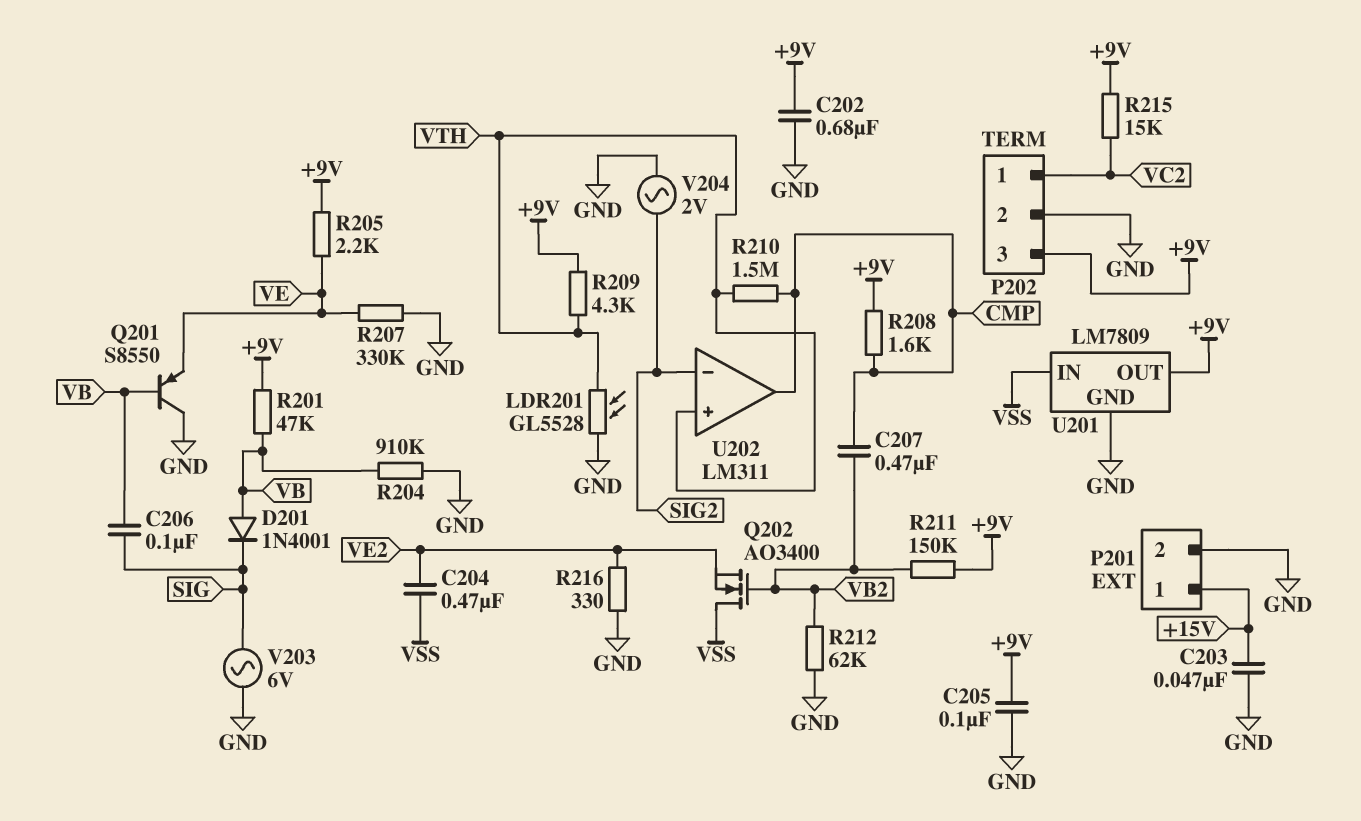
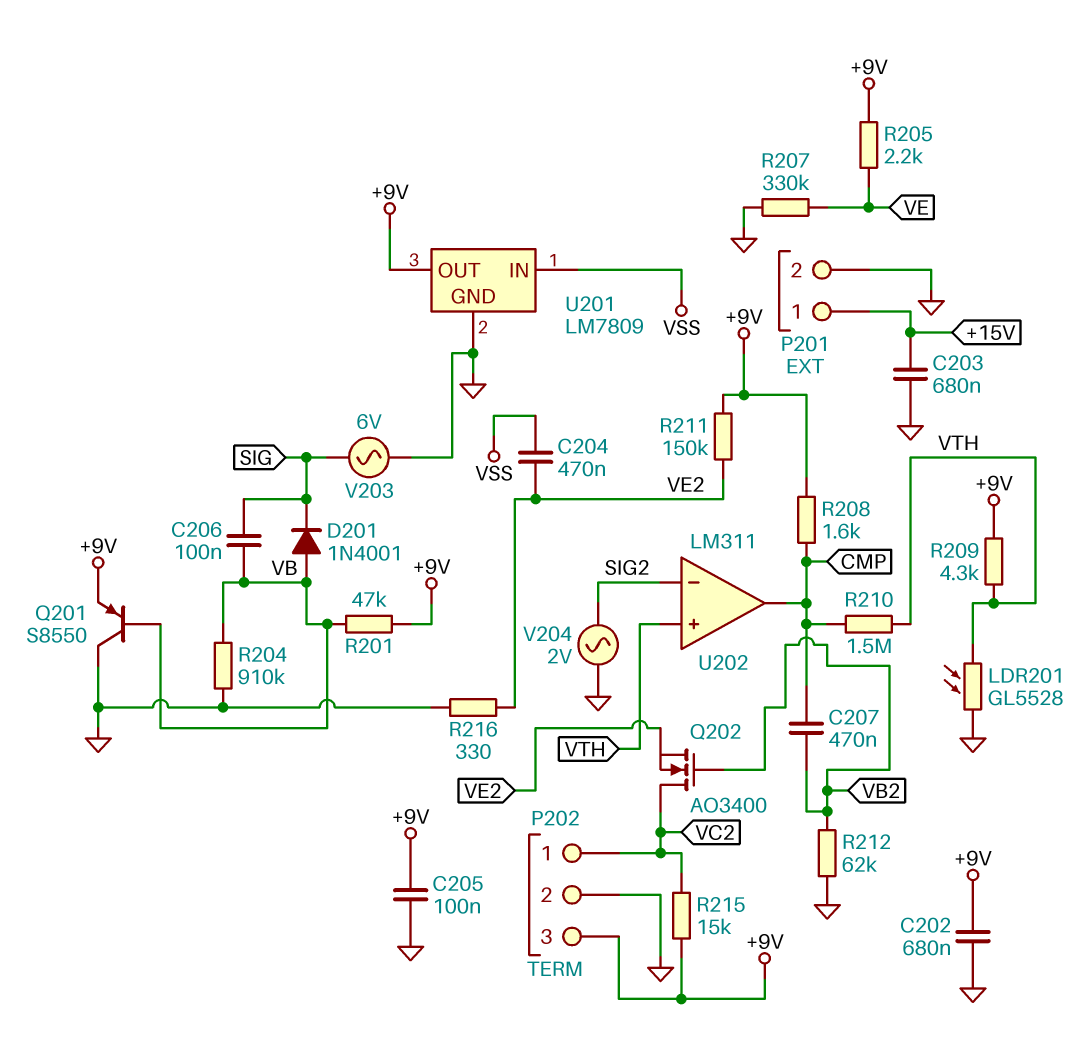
C203: 47nF (+15V, GND) -> 680nF (+15V, GND)
Q201: PNP S8550 (B VB, C GND, E VE) -> PNP S8550 (B VB, C GND, E +9V)
Q202: NMOS AO3400 (G VB2, D VSS, S VE2) -> NMOS AO3400 (G VB2, D VC2, S VE2)
R211: 150k (+9V, VB2) -> 150k (+9V, VE2)

